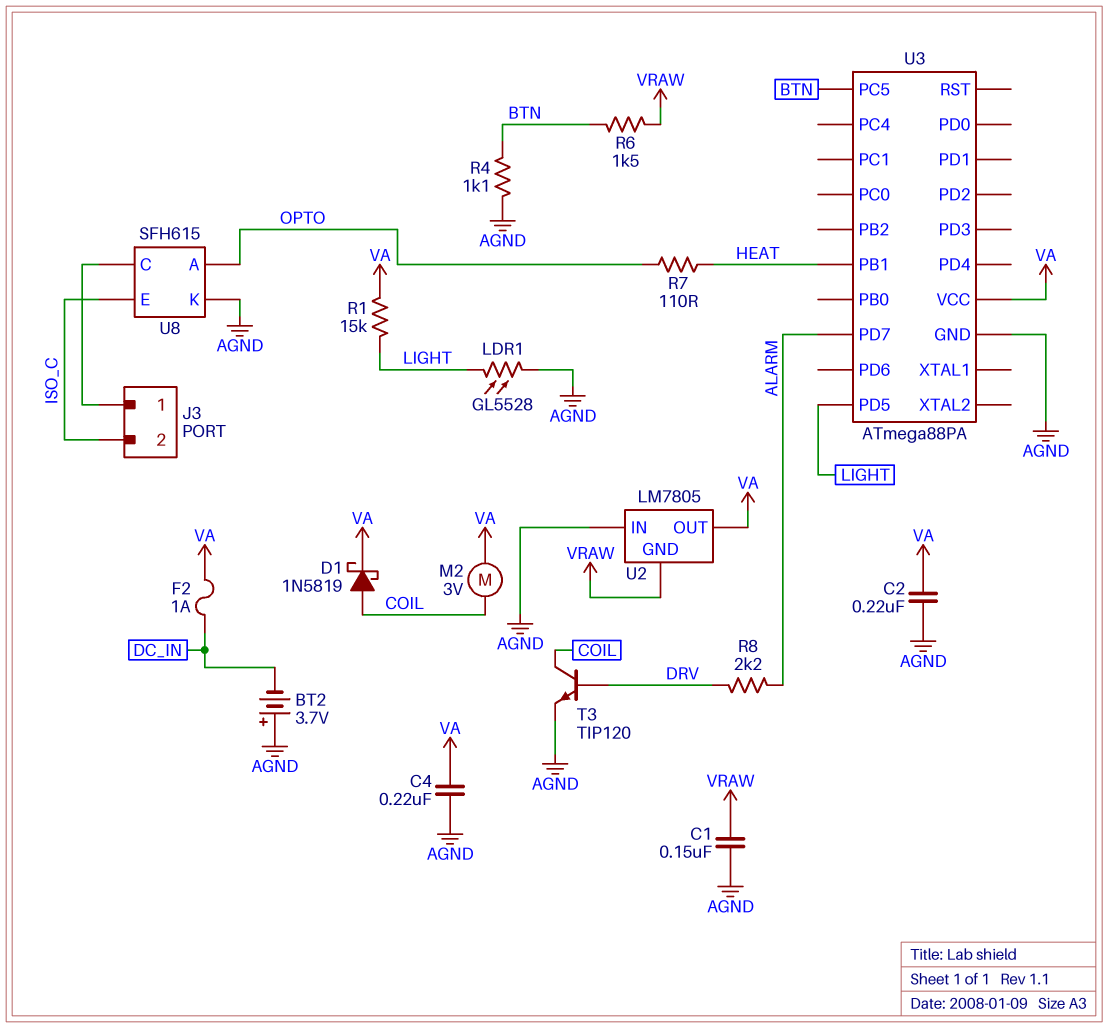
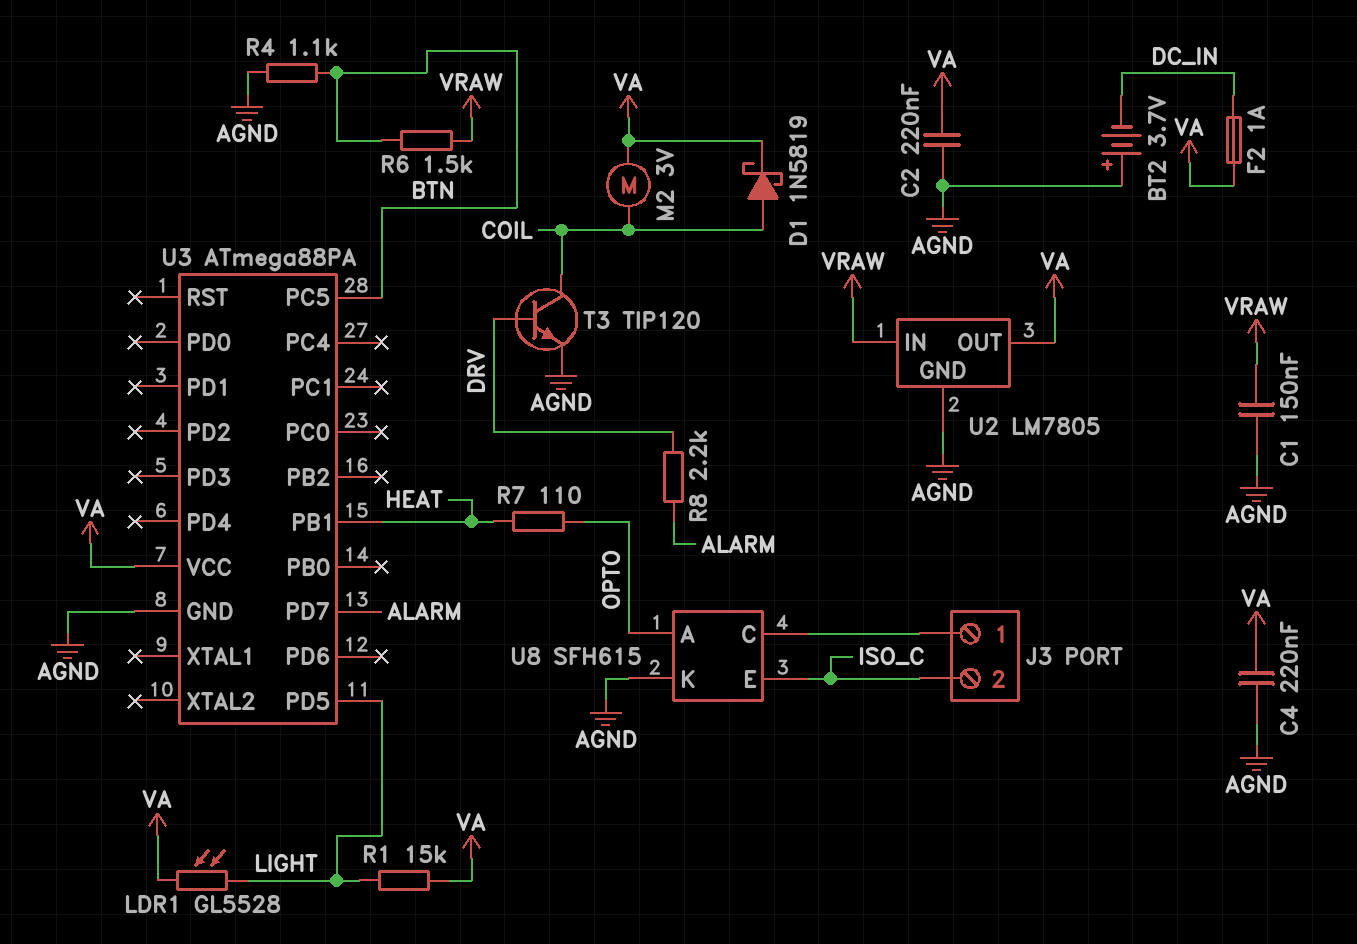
LDR1: GL5528 (AGND, LIGHT) -> GL5528 (LIGHT, VA)
U2 pin GND: VRAW -> AGND
U2 pin IN: AGND -> VRAW

